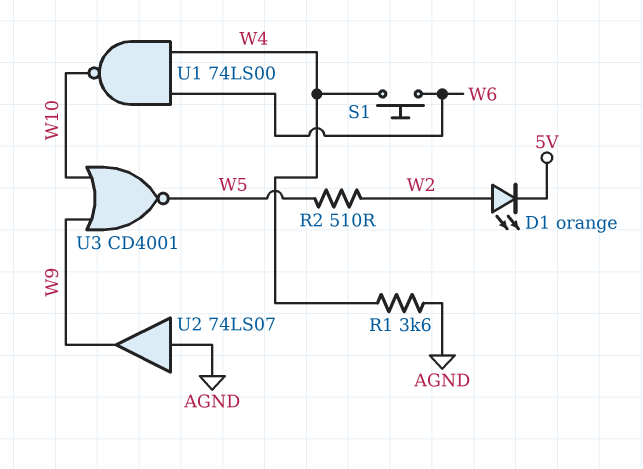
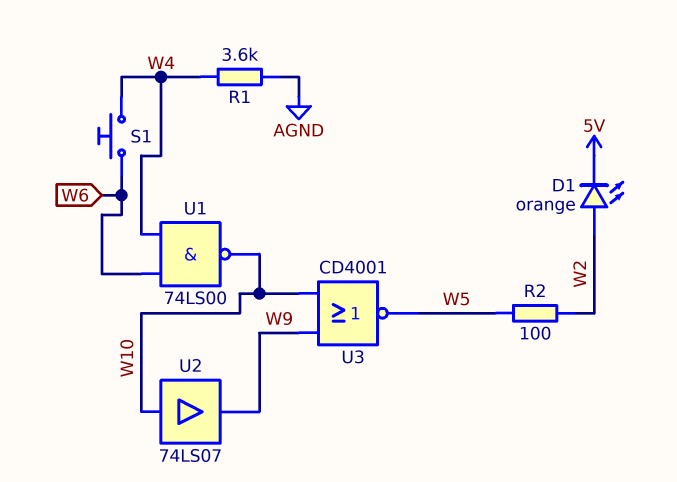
R2: 510 (W2, W5) -> 100 (W2, W5)
U2: buffer 74LS07 (in AGND, out W9) -> buffer 74LS07 (in W10, out W9)

